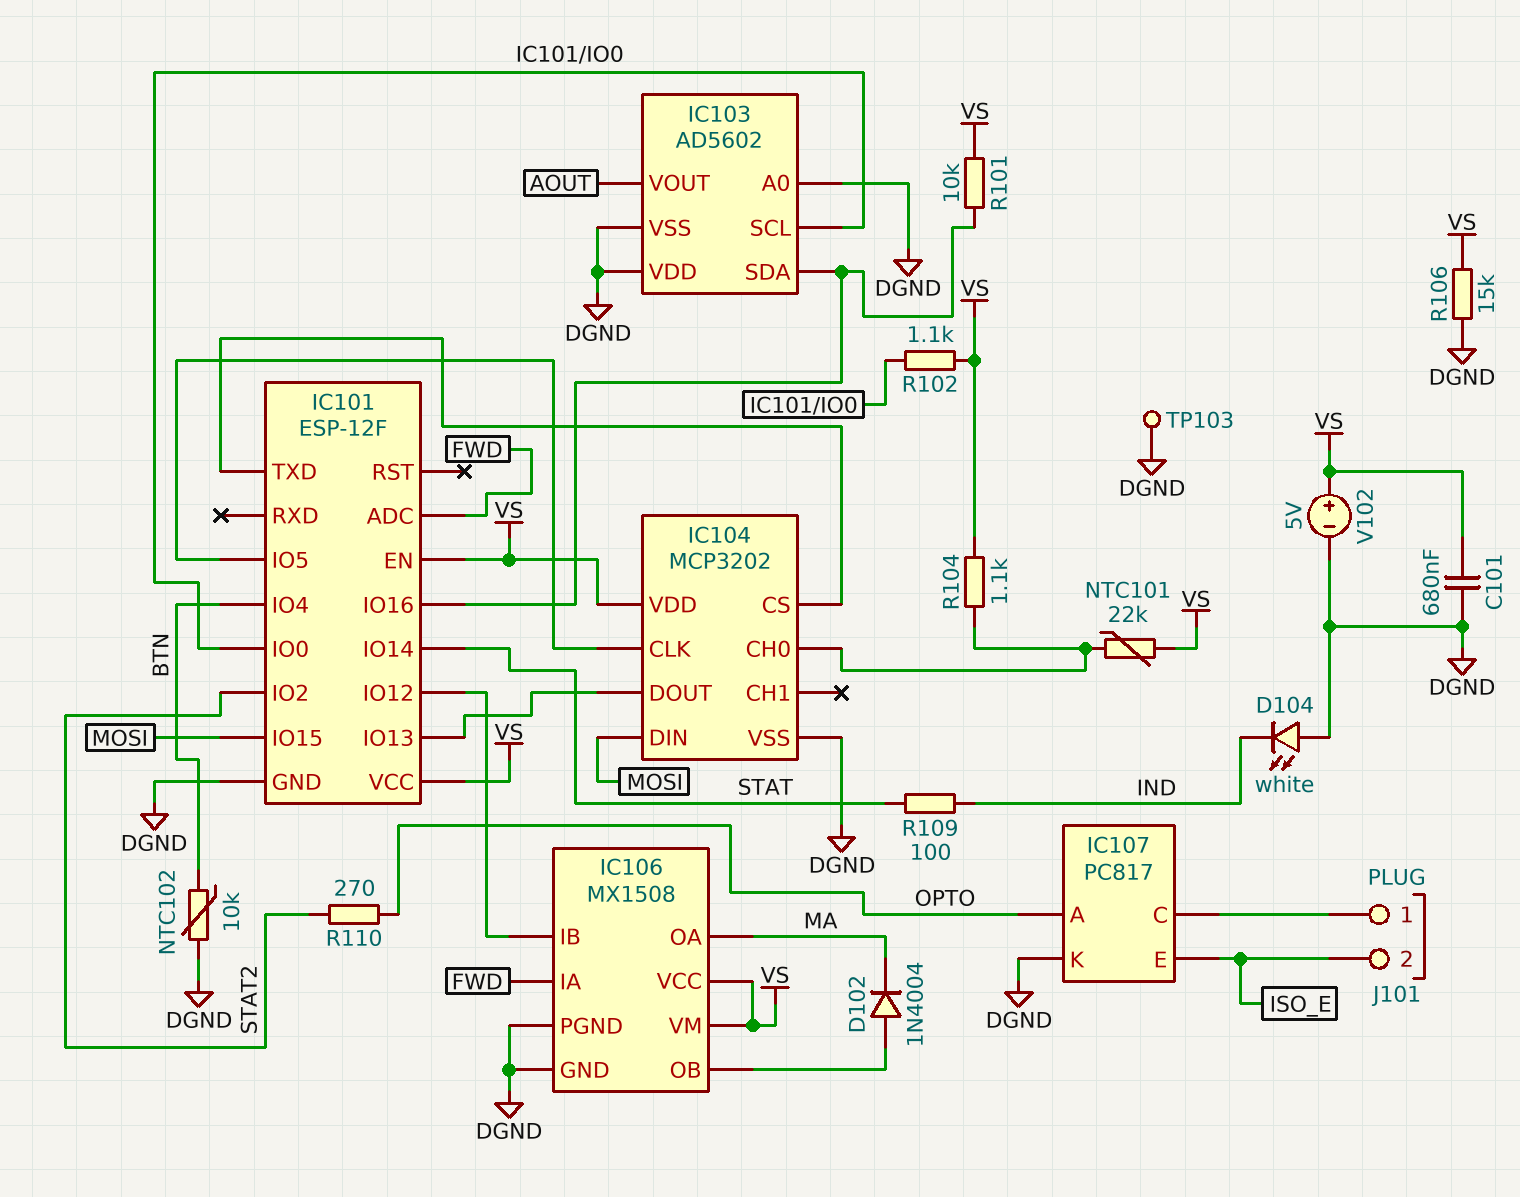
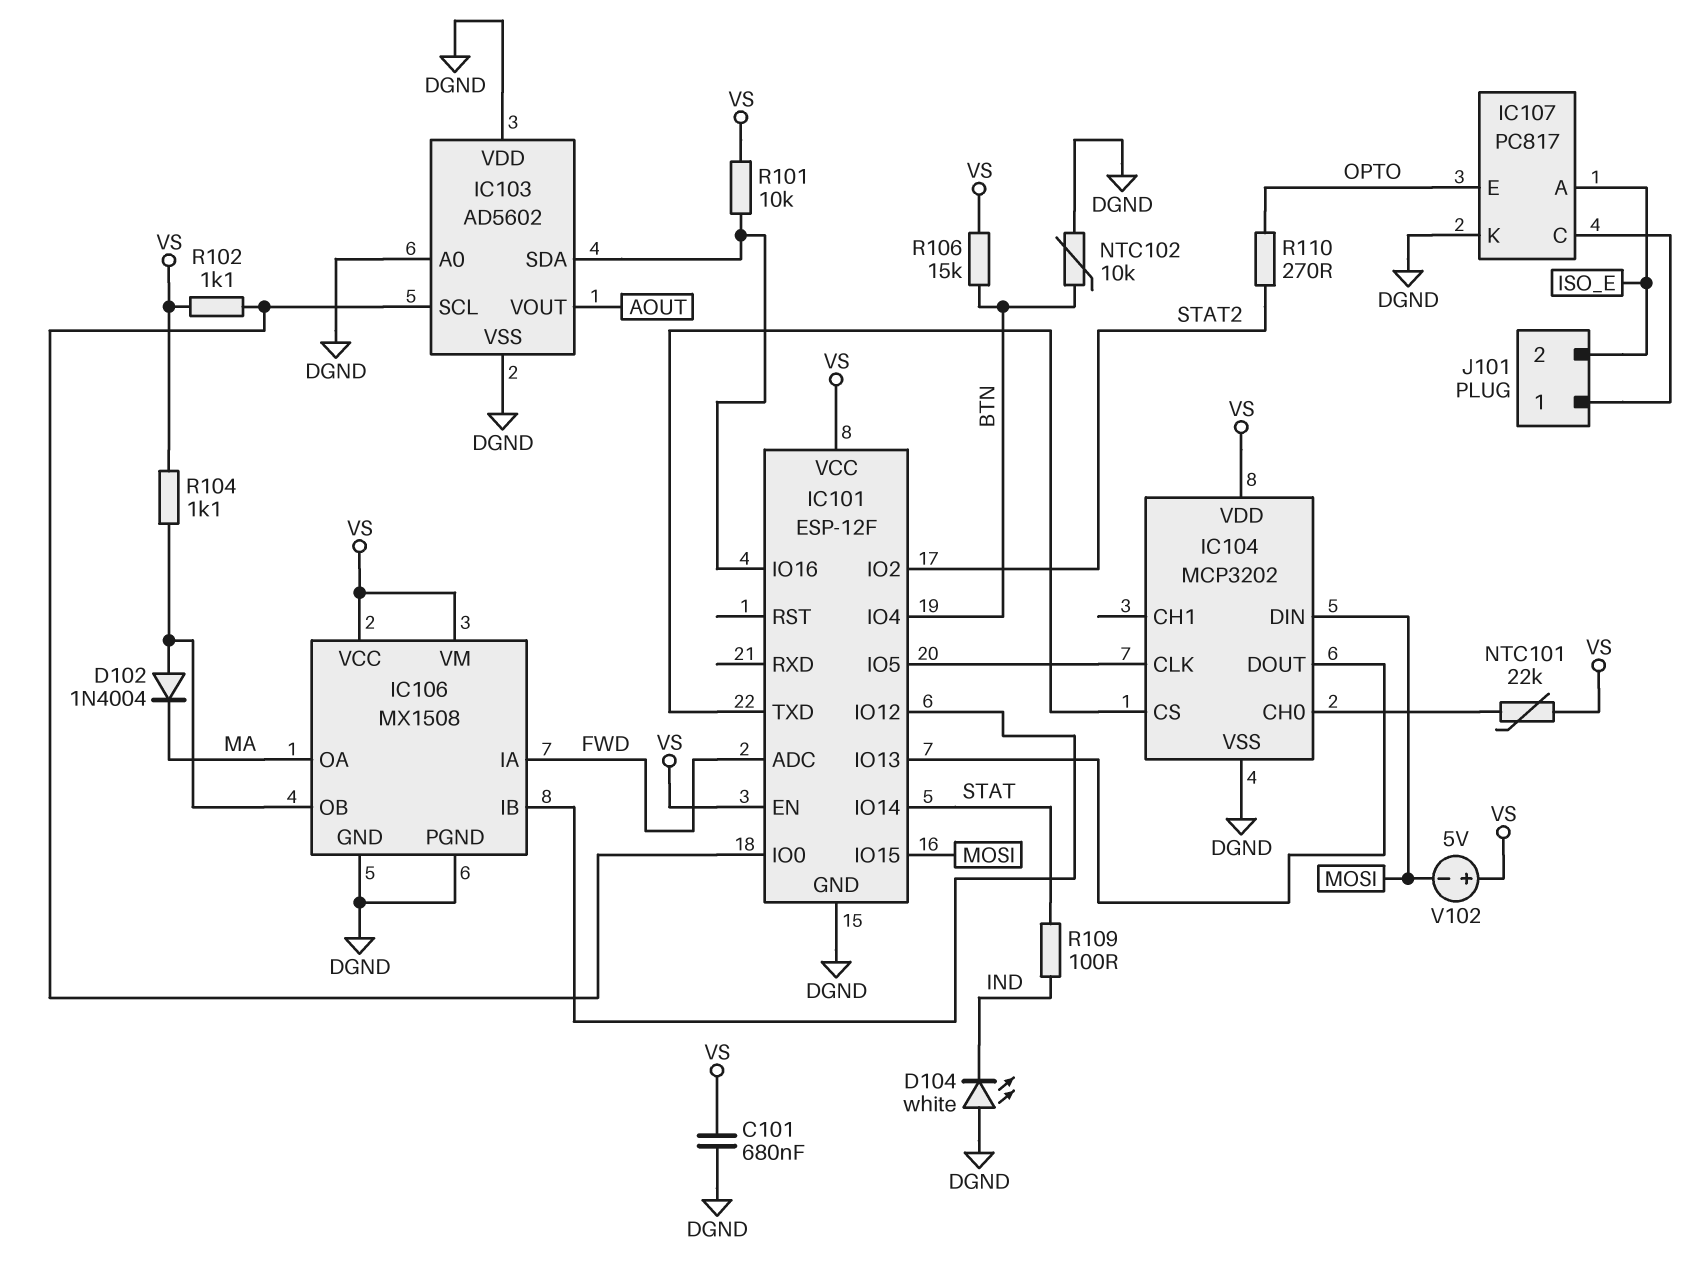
IC107 pin A: OPTO -> ISO_E
IC107 pin E: ISO_E -> OPTO
R104: 1.1k (IC104/CH0, VS) -> 1.1k (IC106/OB, VS)
R106: 15k (DGND, VS) -> 15k (BTN, VS)
TP103: test point (DGND) -> none
V102: 5V (plus VS, minus DGND) -> 5V (plus VS, minus MOSI)

